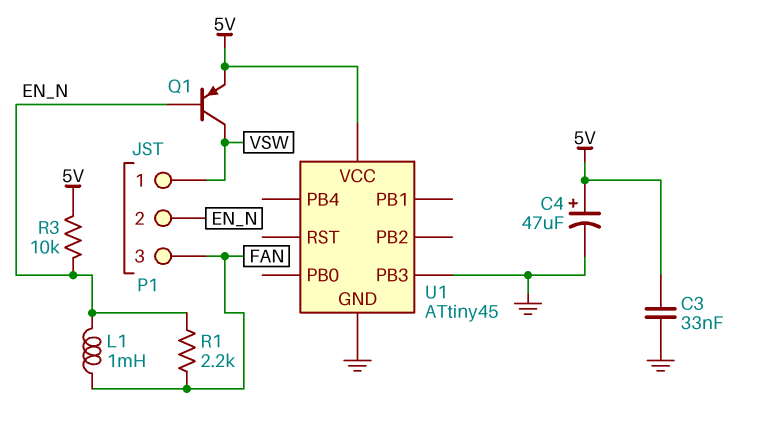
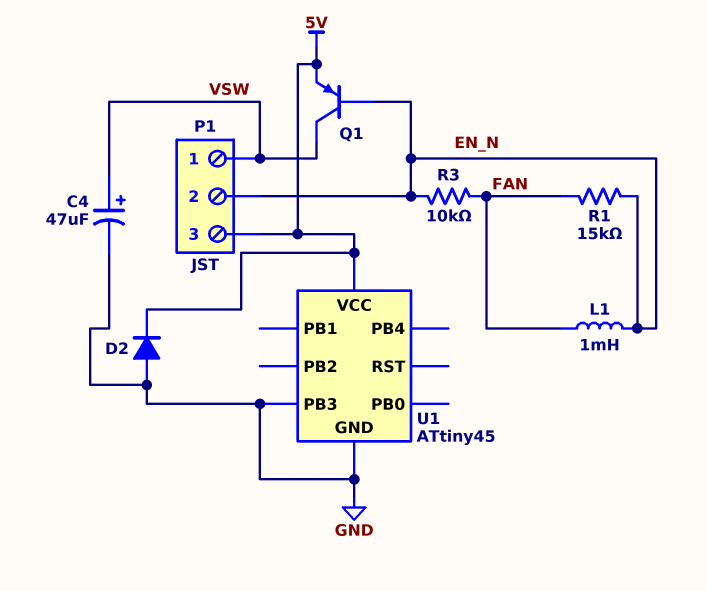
C3: 33nF (5V, GND) -> none
C4: 47uF (plus 5V, minus GND) -> 47uF (plus VSW, minus GND)
D2: none -> diode (A GND, K 5V)
P1 pin 3: FAN -> 5V
R1: 2.2k (EN_N, FAN) -> 15k (EN_N, FAN)
R3: 10k (5V, EN_N) -> 10k (EN_N, FAN)

